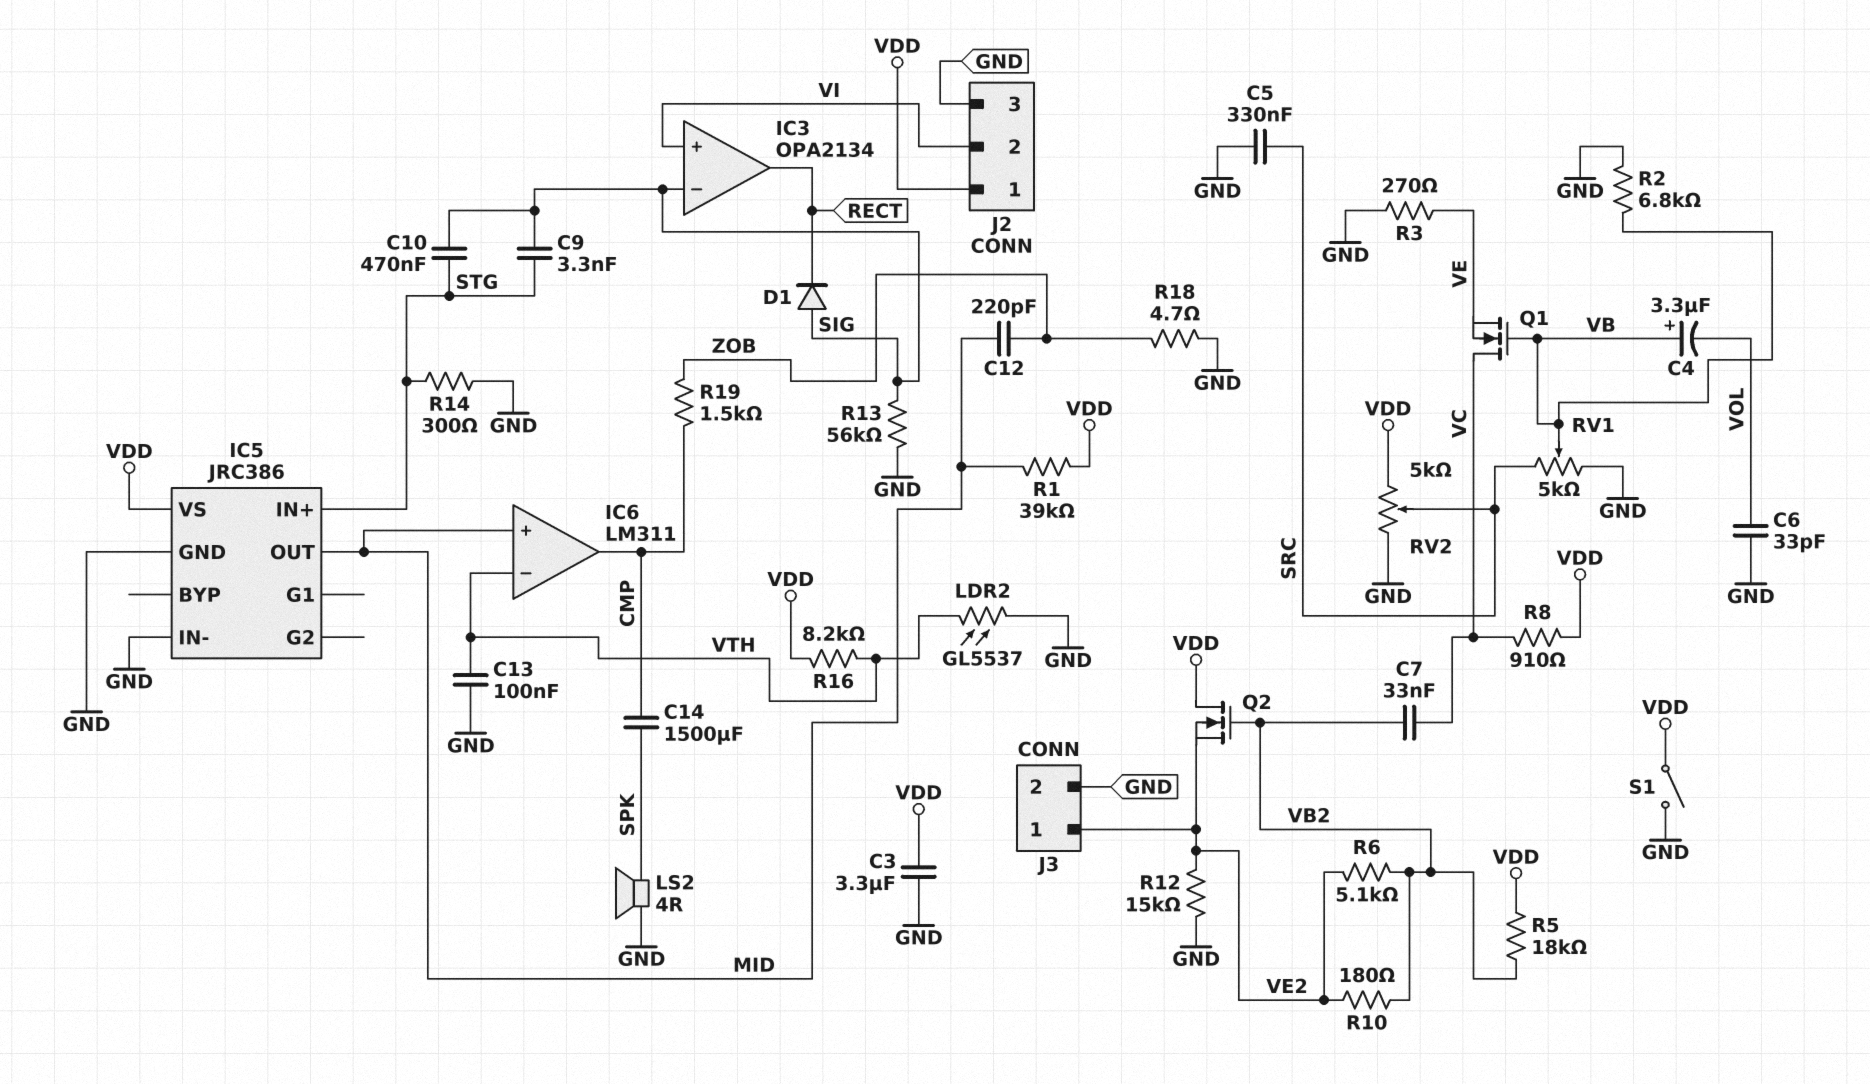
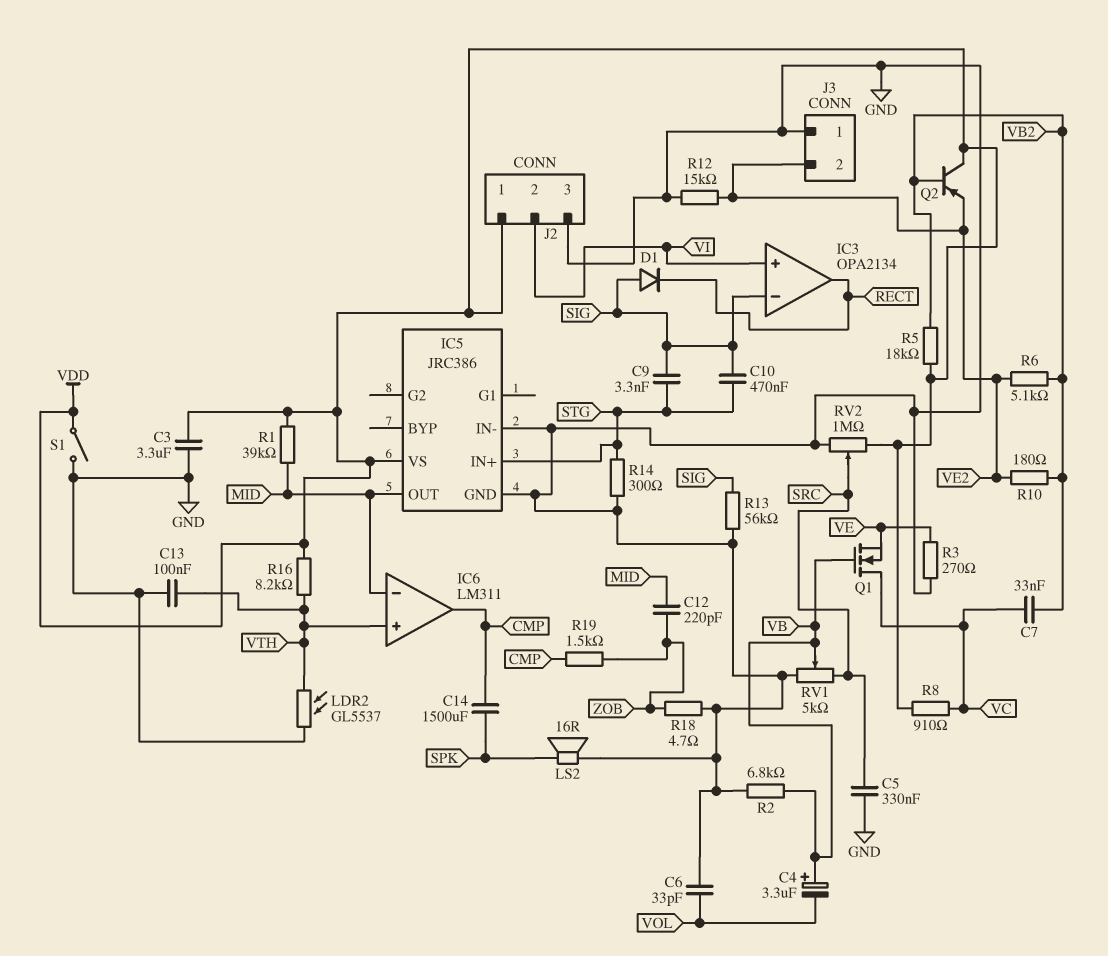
IC6 pin in+: MID -> VTH
IC6 pin in-: VTH -> MID
J3 pin 1: VE2 -> GND
J3 pin 2: GND -> VE2
LS2: speaker 4R (GND, SPK) -> speaker 16R (GND, SPK)
Q2: NMOS (G VB2, D VDD, S VE2) -> PNP (B VB2, C VDD, E VE2)
RV2: 5k (GND, VDD, wiper SRC) -> 1M (GND, VDD, wiper SRC)

